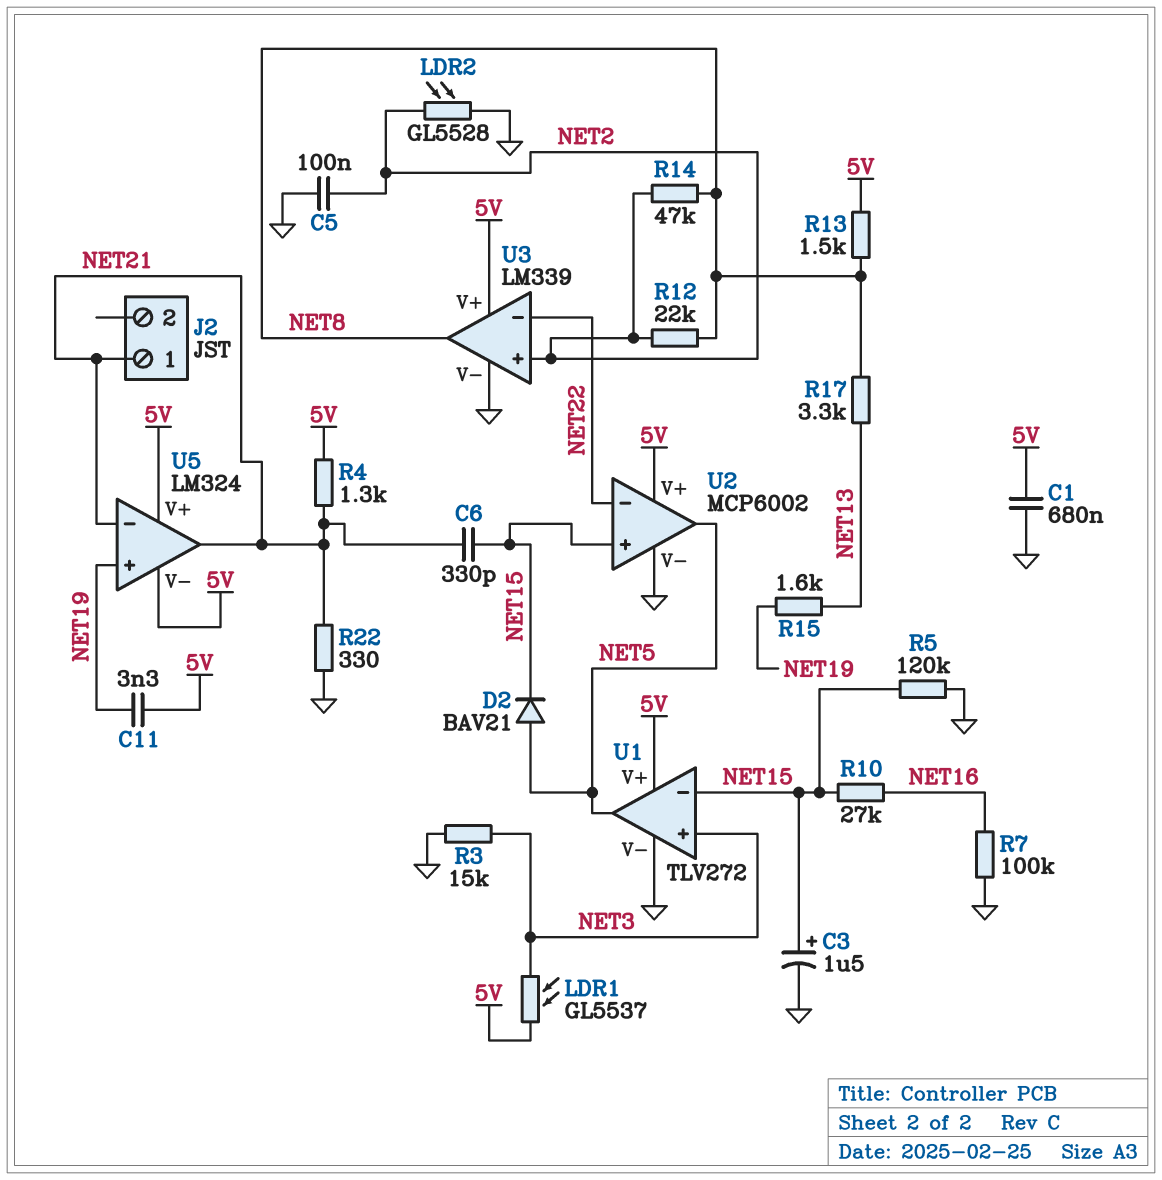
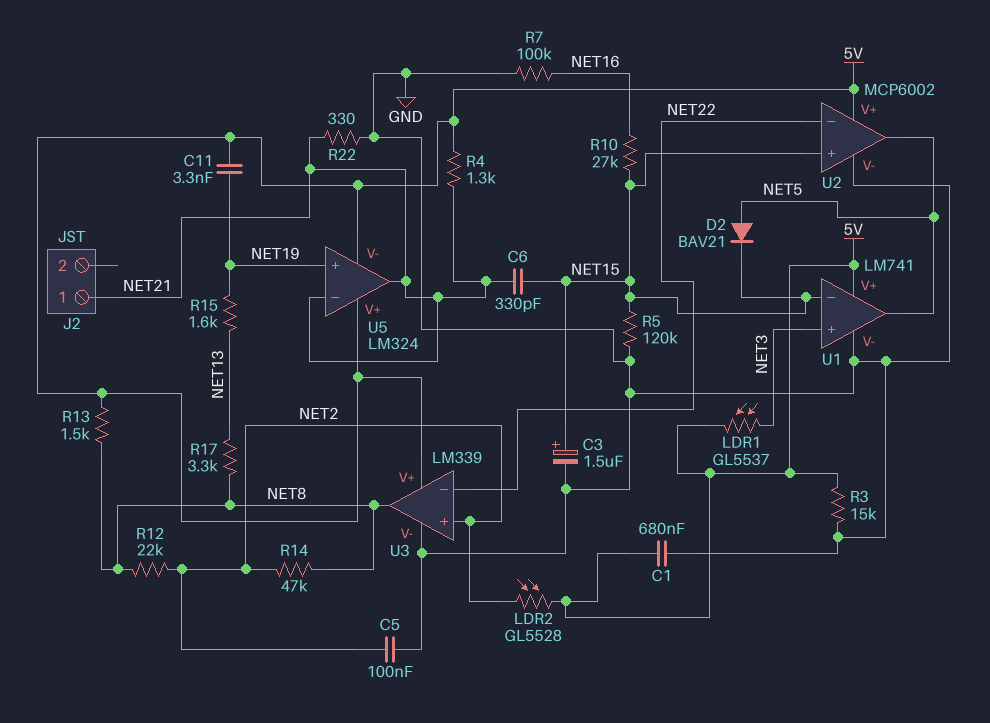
LDR2: GL5528 (GND, NET2) -> GL5528 (5V, NET2)
R3: 15k (GND, NET3) -> 15k (5V, GND)
U1: TLV272 -> LM741

